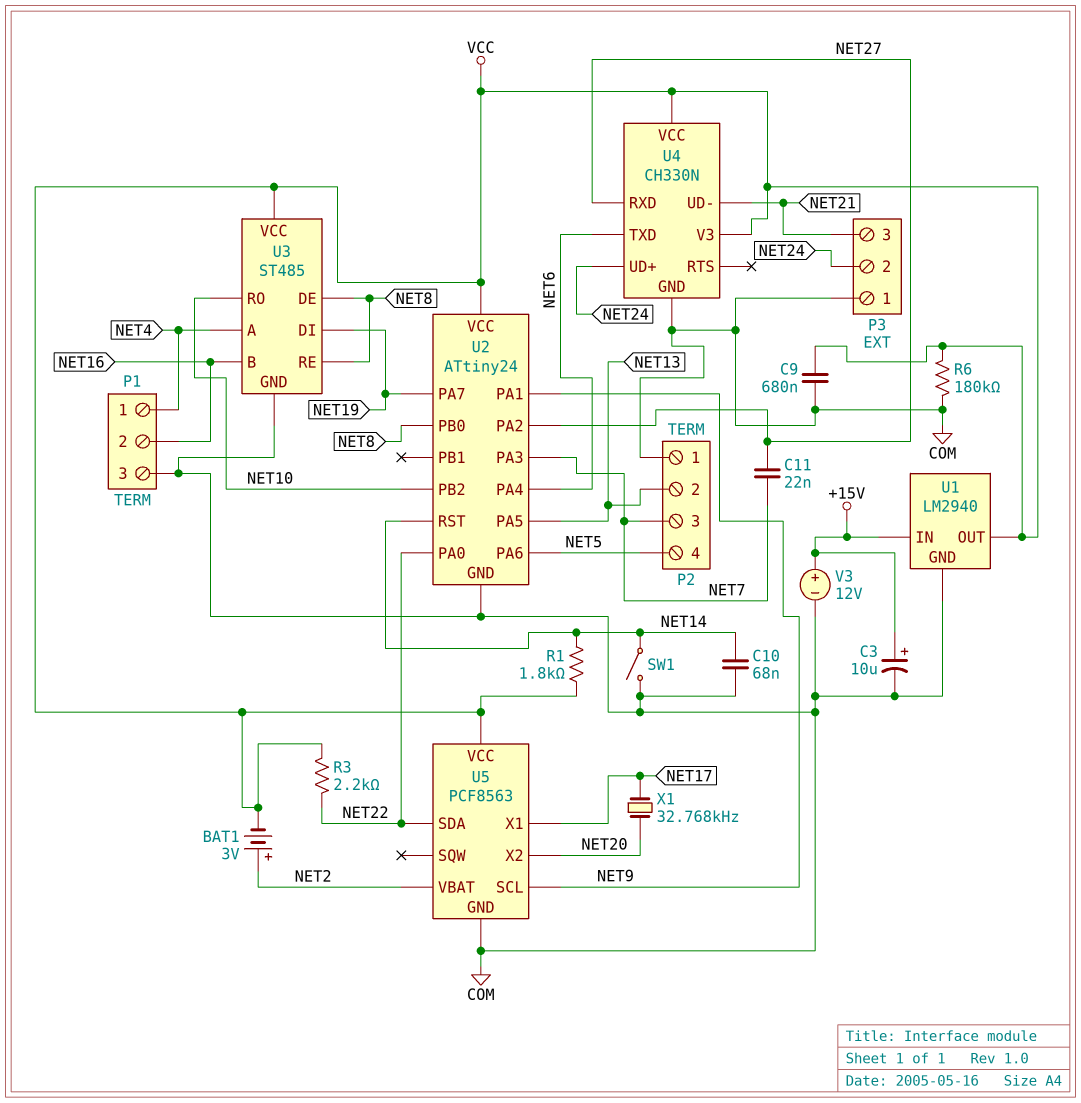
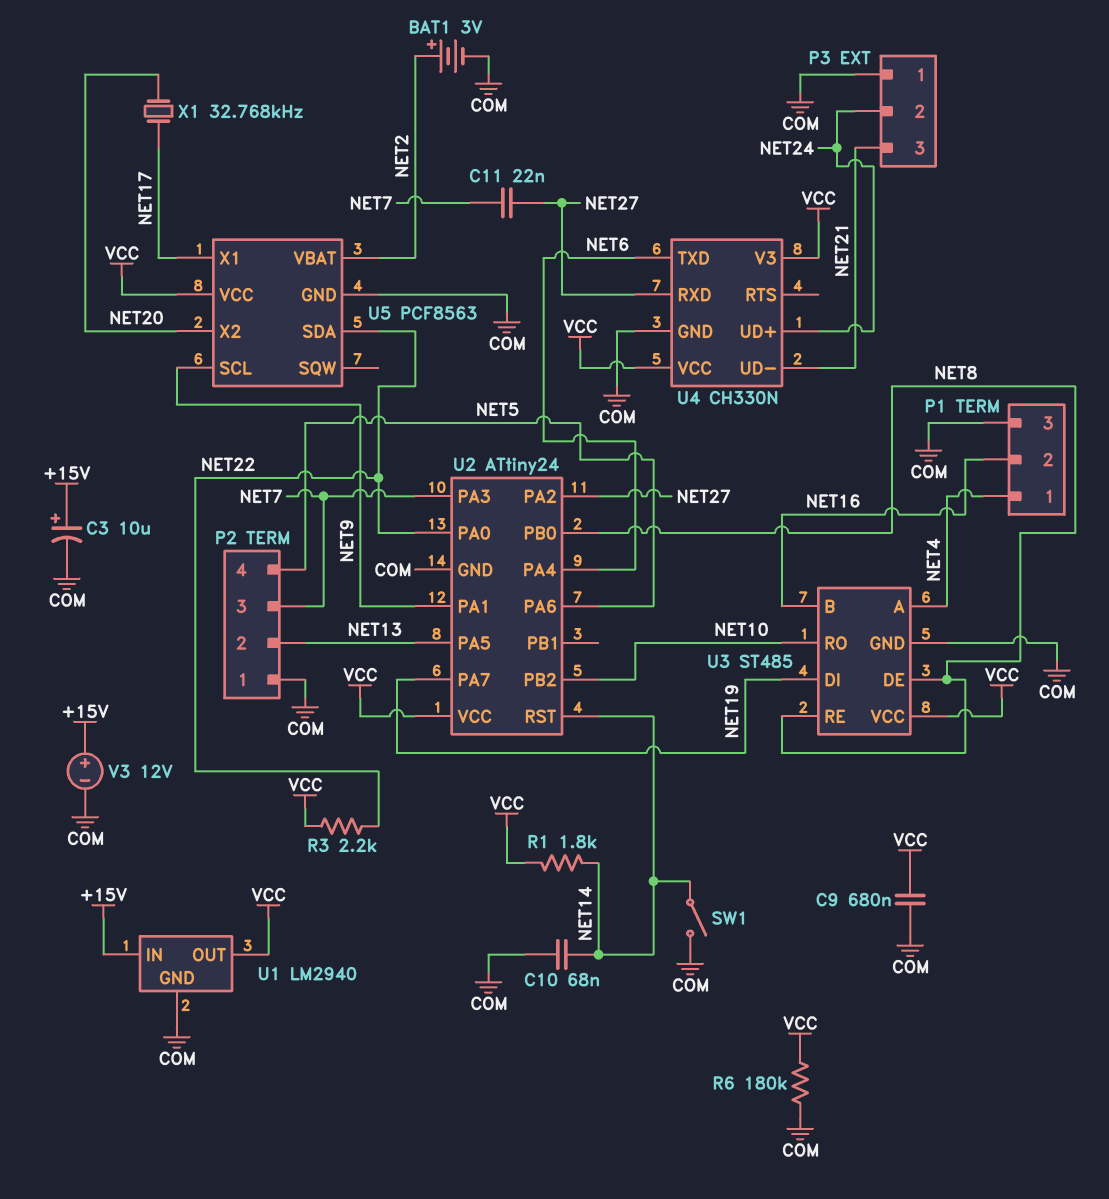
BAT1: 3V (plus NET2, minus VCC) -> 3V (plus NET2, minus COM)

